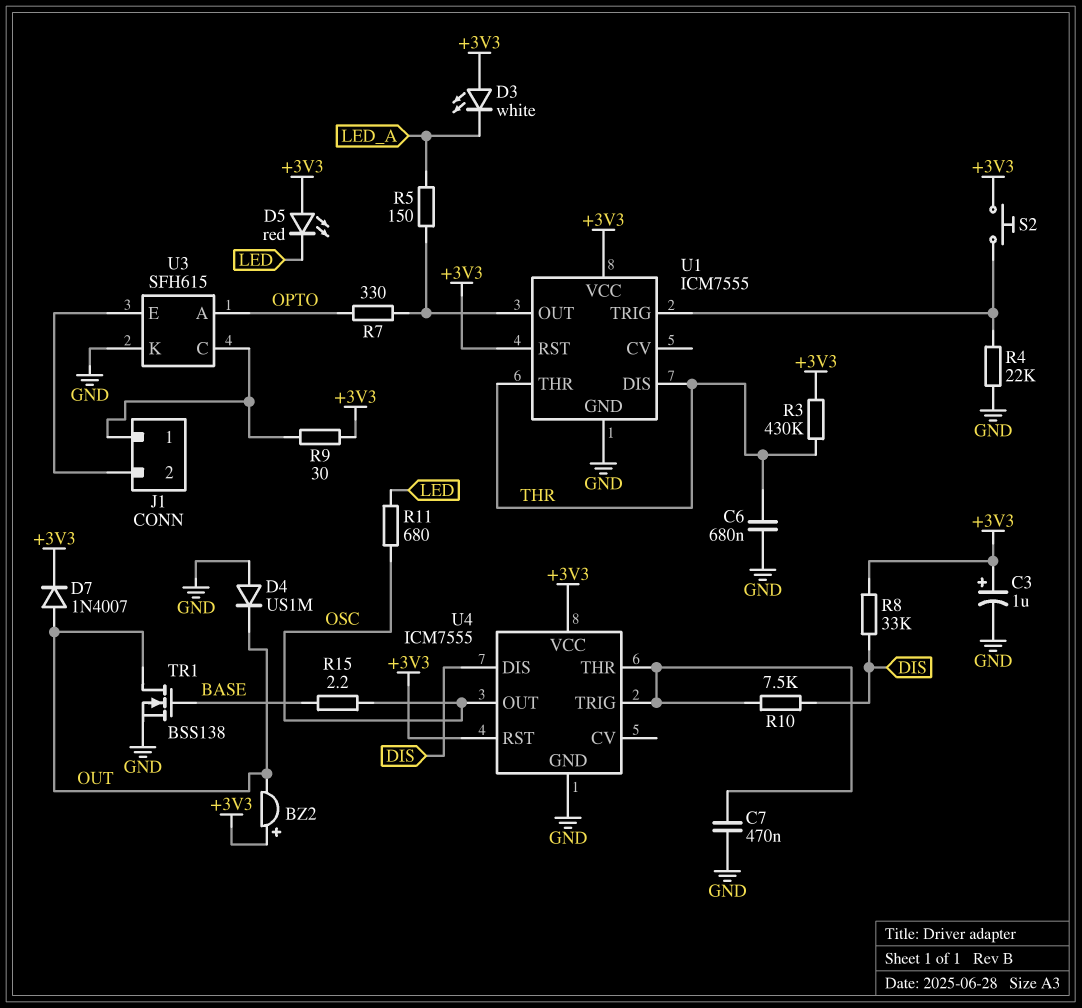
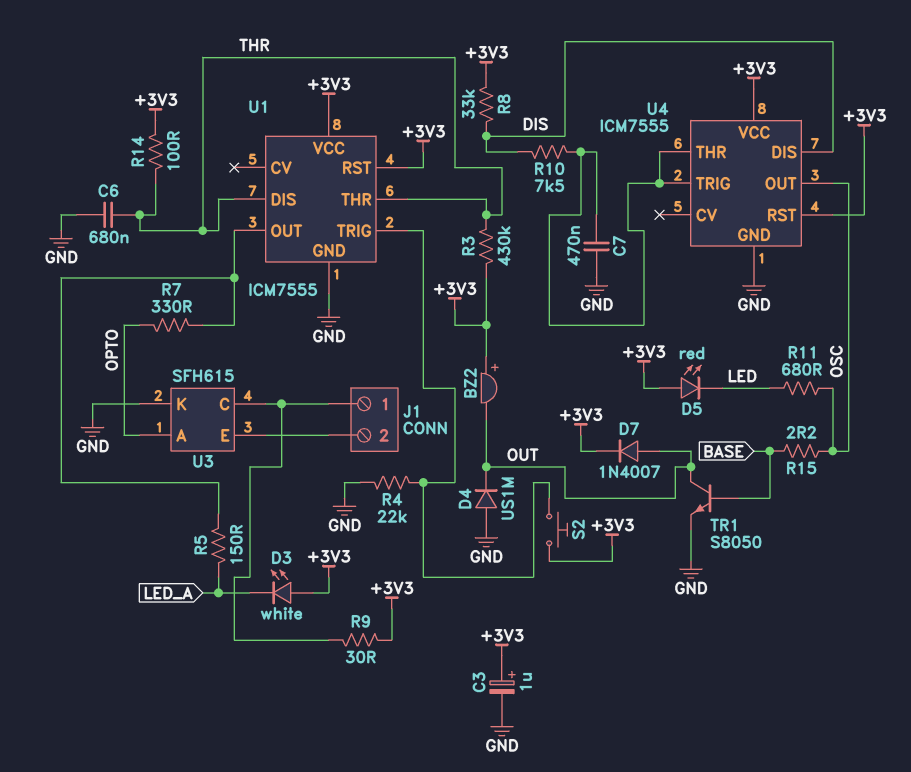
R14: none -> 100 (+3V3, THR)
TR1: NMOS BSS138 (G BASE, D OUT, S GND) -> NPN S8050 (B BASE, C OUT, E GND)

